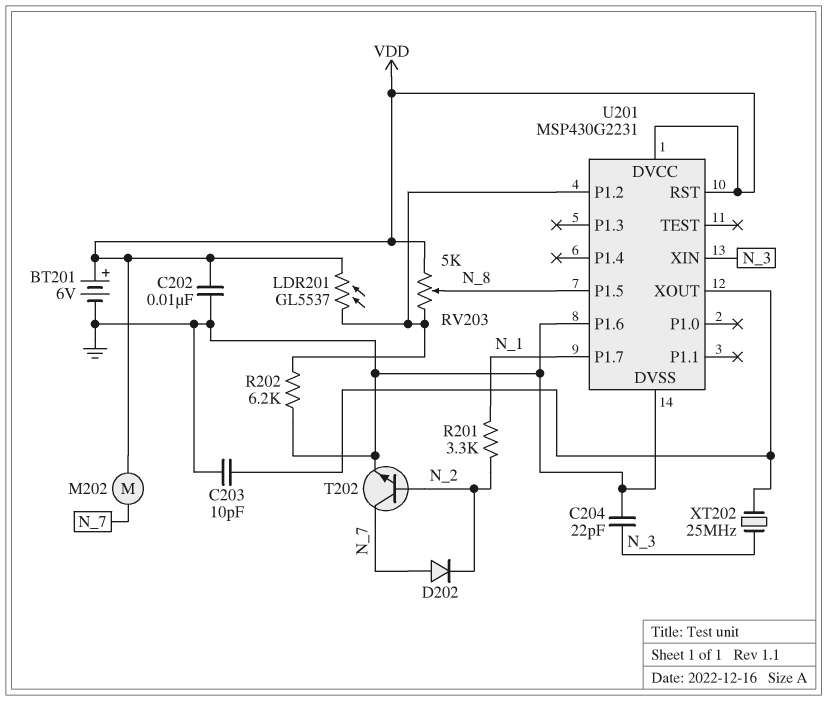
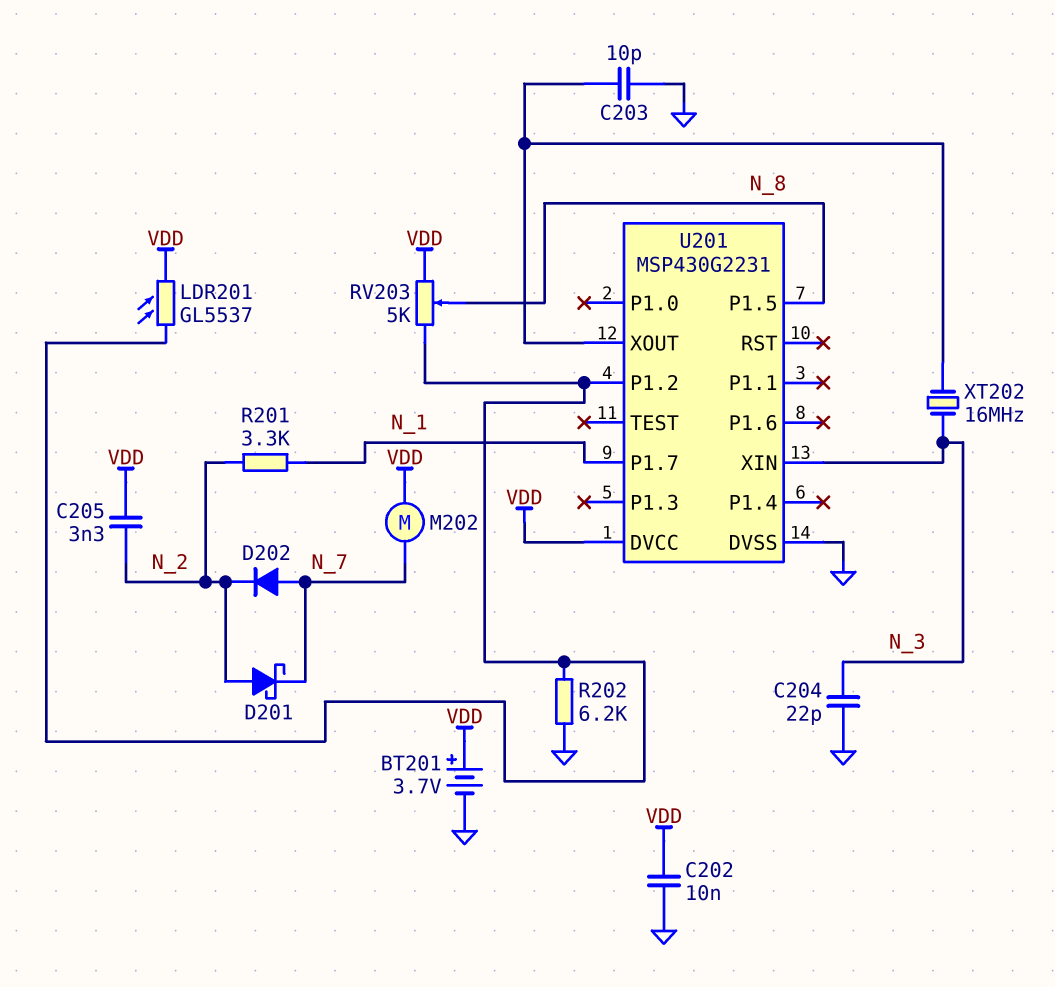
BT201: 6V (plus VDD, minus GND) -> 3.7V (plus VDD, minus GND)
C205: none -> 3.3nF (N_2, VDD)
D201: none -> schottky (A N_2, K N_7)
T202: NPN (B N_2, C N_7, E GND) -> none
U201 pin P1.6: GND -> none
U201 pin RST: VDD -> none
XT202: 25MHz (N_3, U201/XOUT) -> 16MHz (N_3, U201/XOUT)

